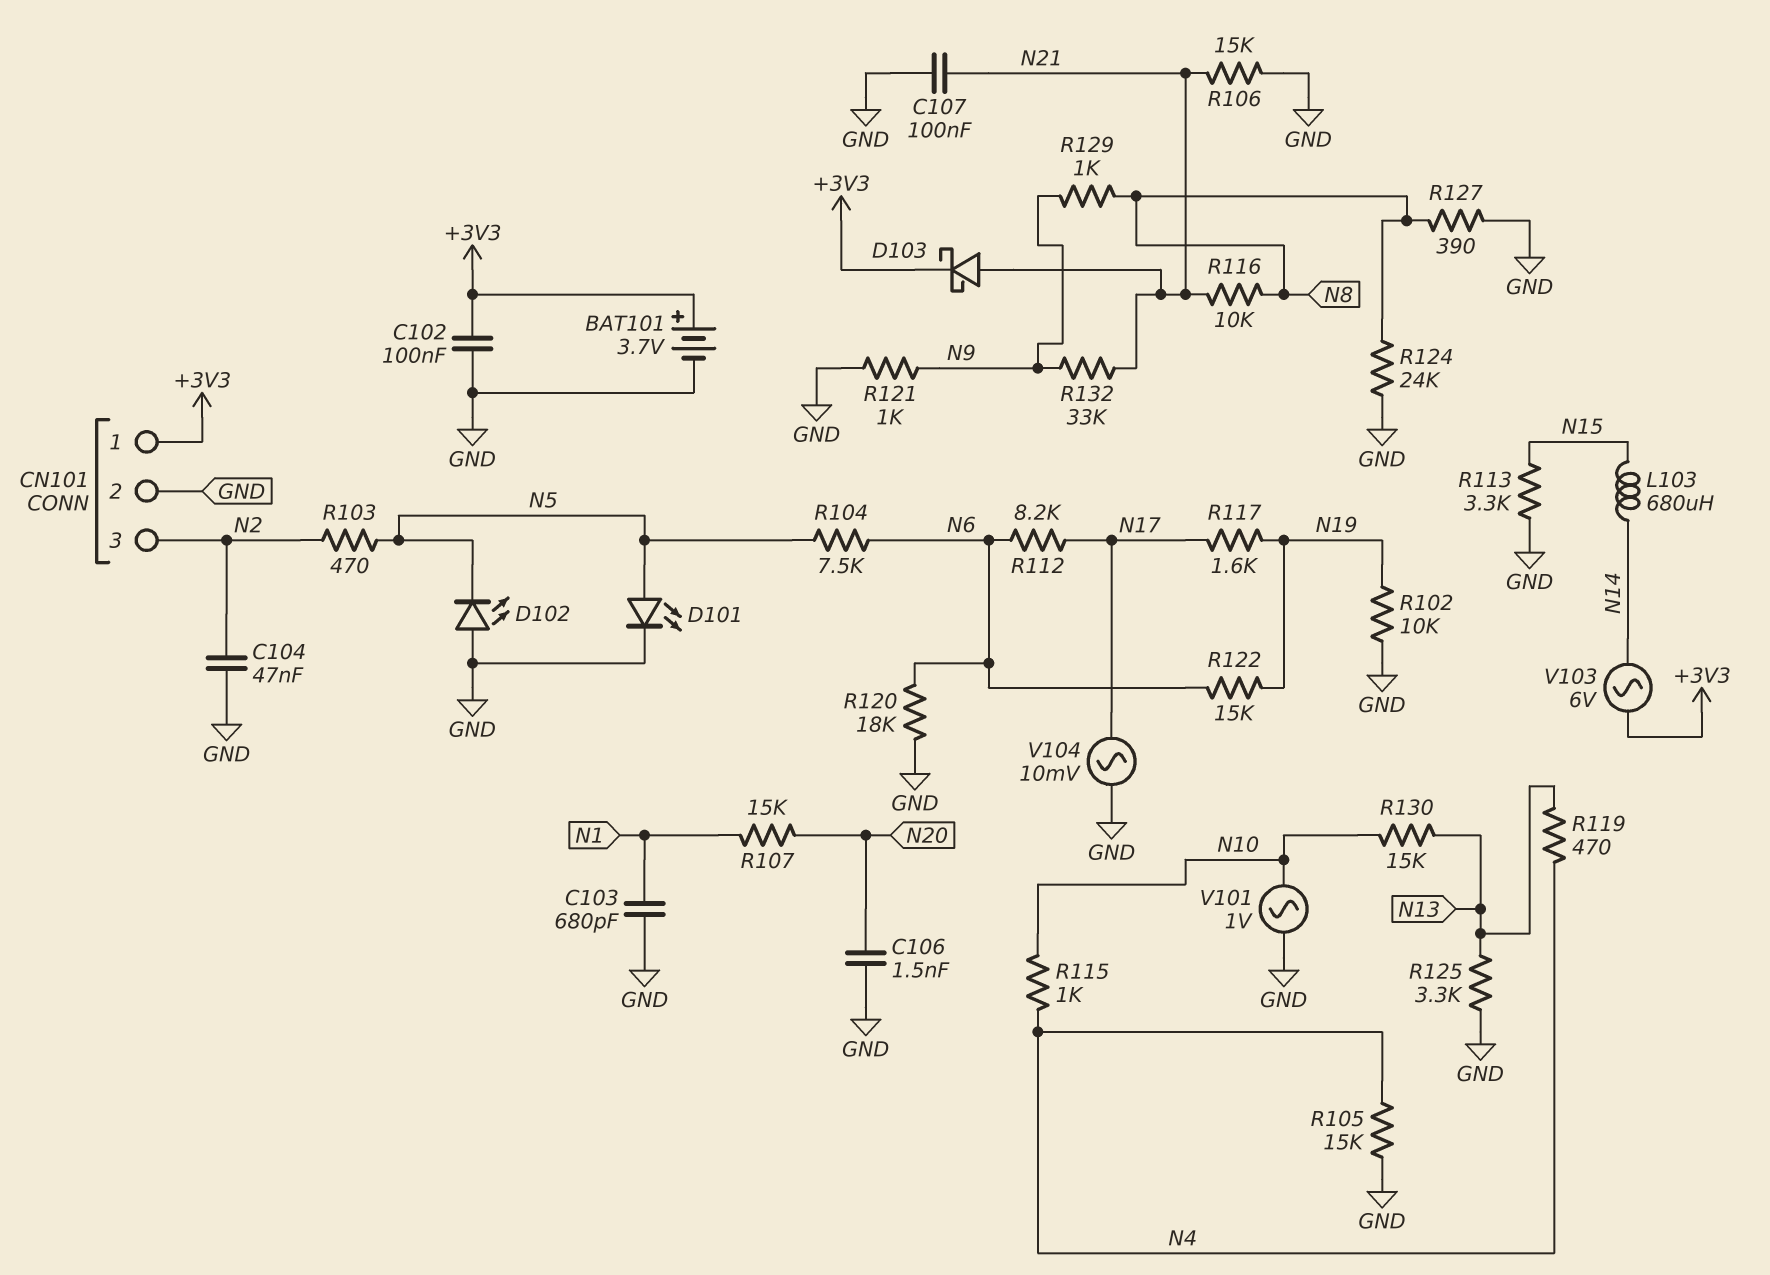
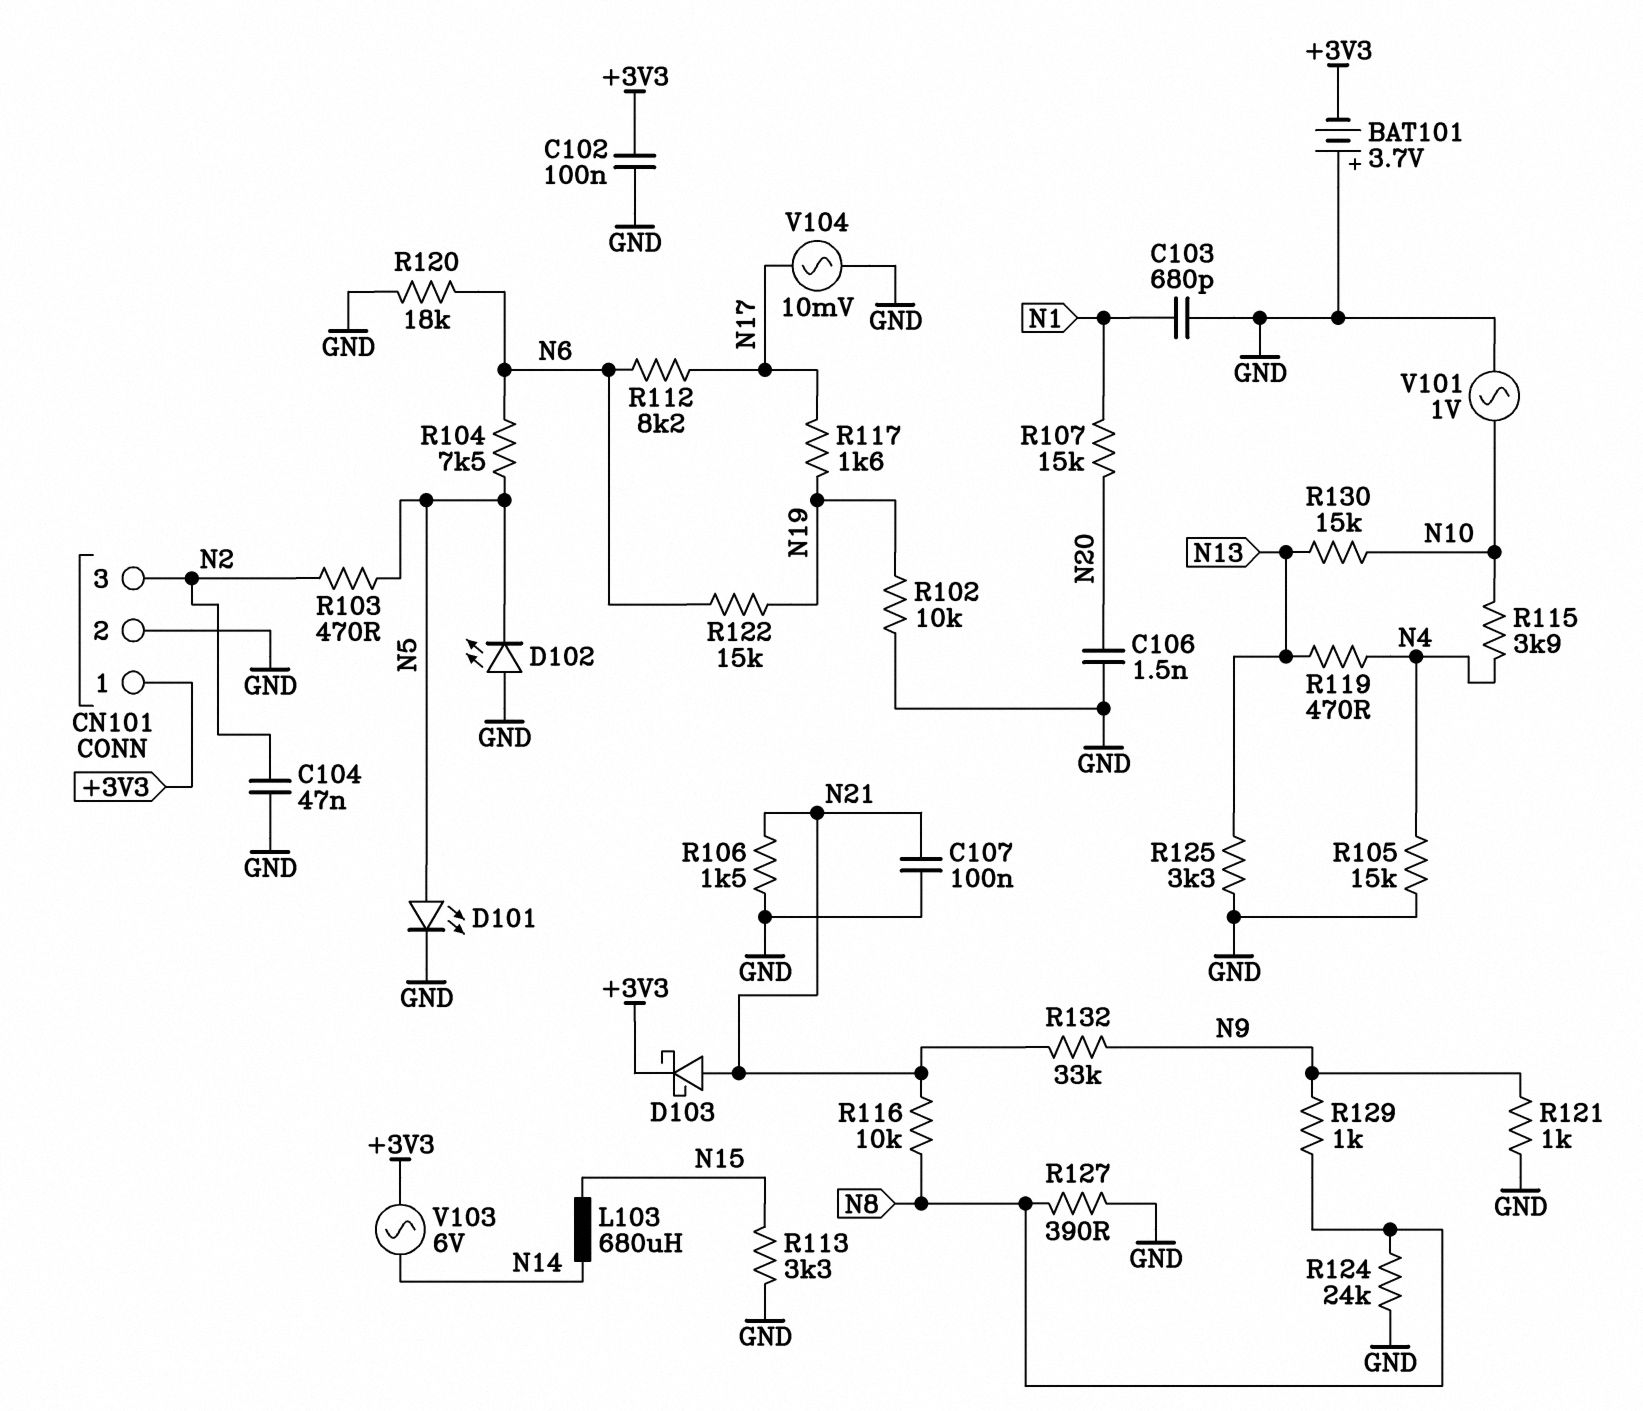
BAT101: 3.7V (plus +3V3, minus GND) -> 3.7V (plus GND, minus +3V3)
R106: 15k (GND, N21) -> 1.5k (GND, N21)
R115: 1k (N4, N10) -> 3.9k (N4, N10)

